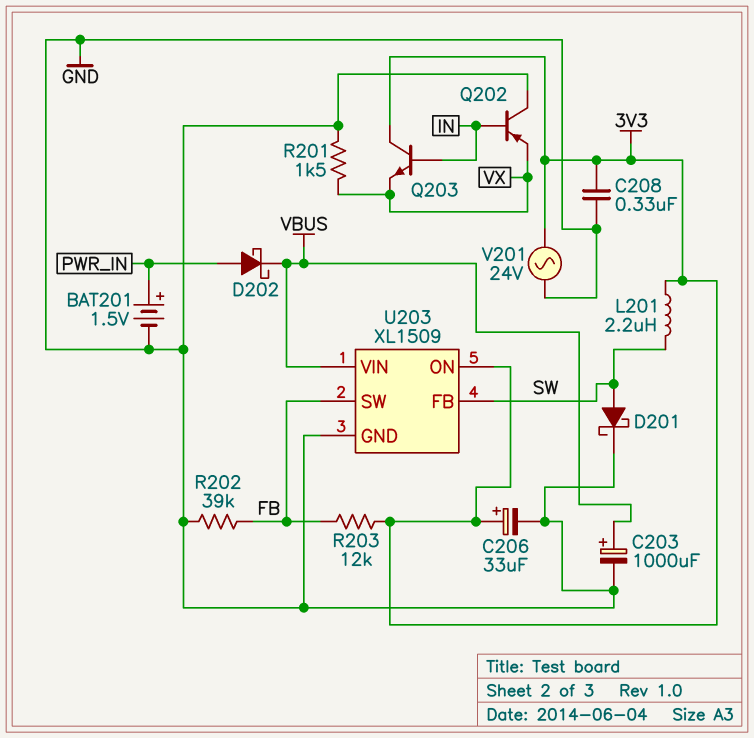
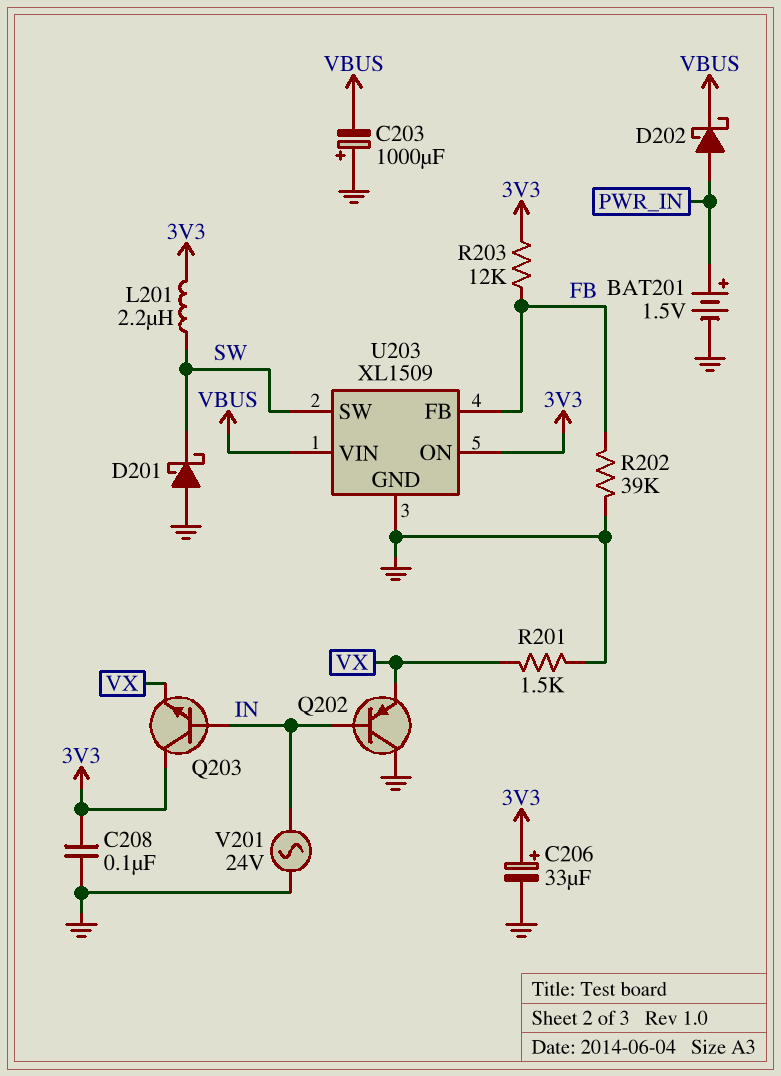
C203: 1000uF (plus VBUS, minus GND) -> 1000uF (plus GND, minus VBUS)
C208: 330nF (3V3, GND) -> 100nF (3V3, GND)
D201: schottky (A SW, K GND) -> schottky (A GND, K SW)
U203 pin FB: SW -> FB
U203 pin SW: FB -> SW
V201: AC 24V (3V3, GND) -> AC 24V (GND, IN)

